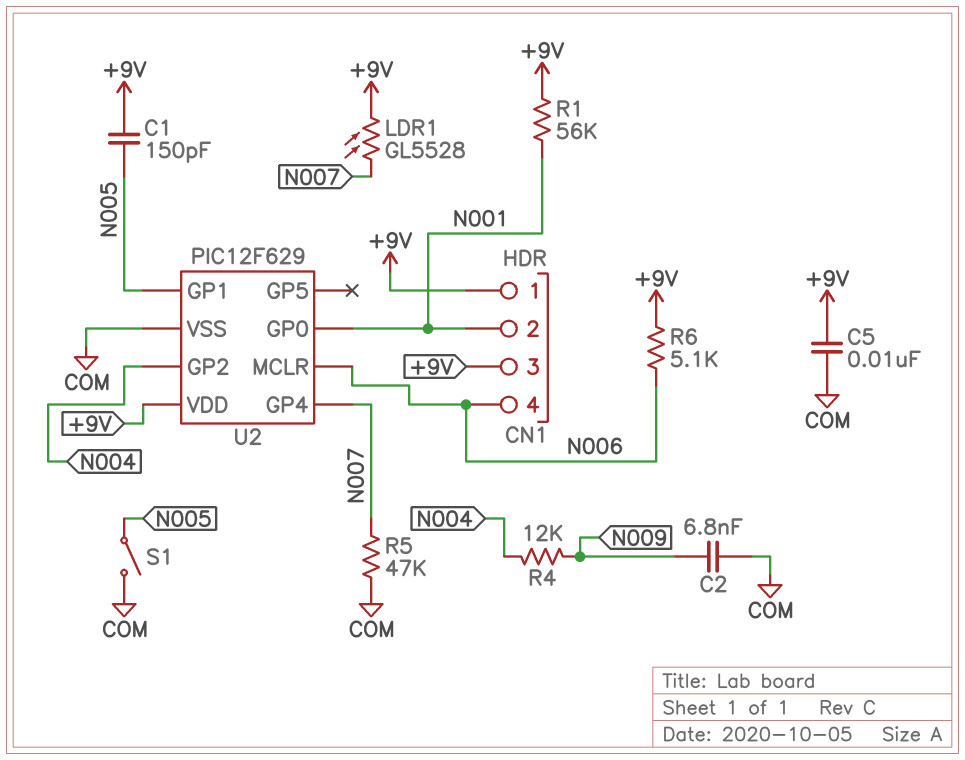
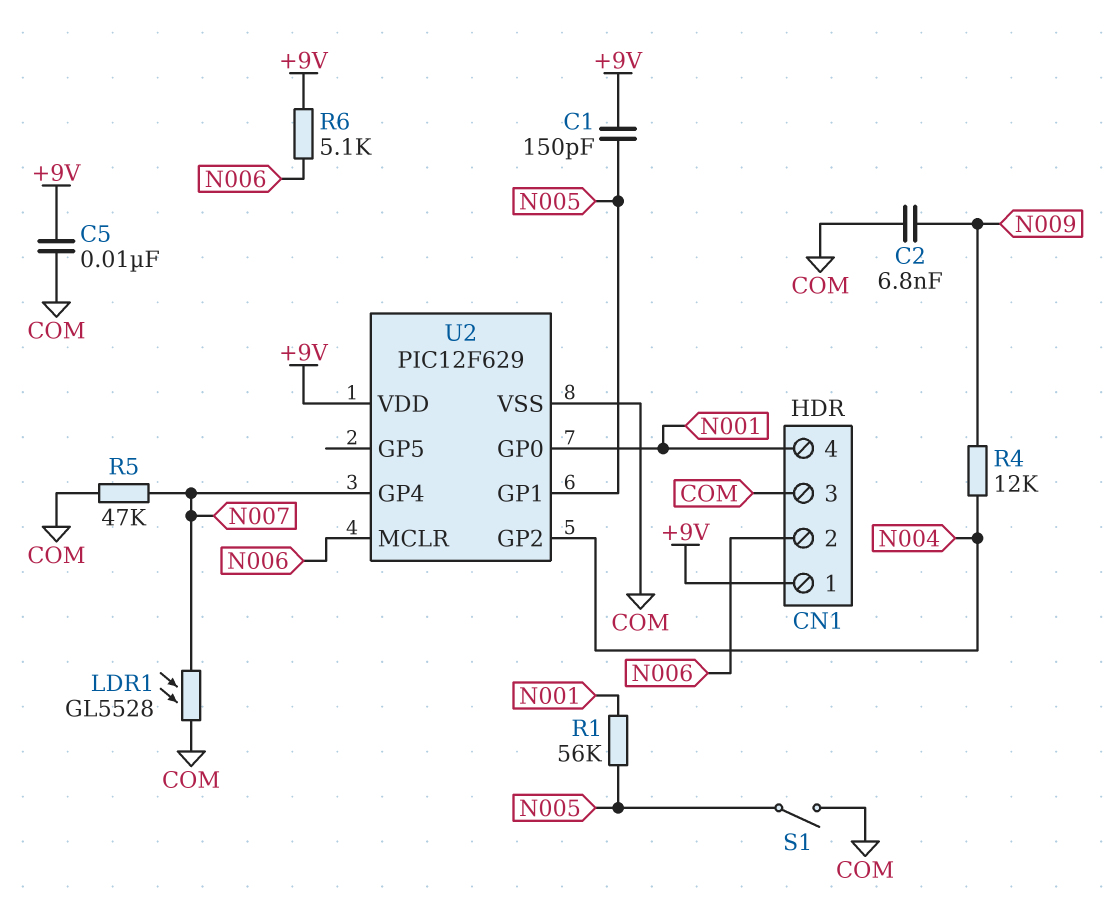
CN1 pin 2: N001 -> N006
CN1 pin 3: +9V -> COM
CN1 pin 4: N006 -> N001
LDR1: GL5528 (+9V, N007) -> GL5528 (COM, N007)
R1: 56k (+9V, N001) -> 56k (N001, N005)

